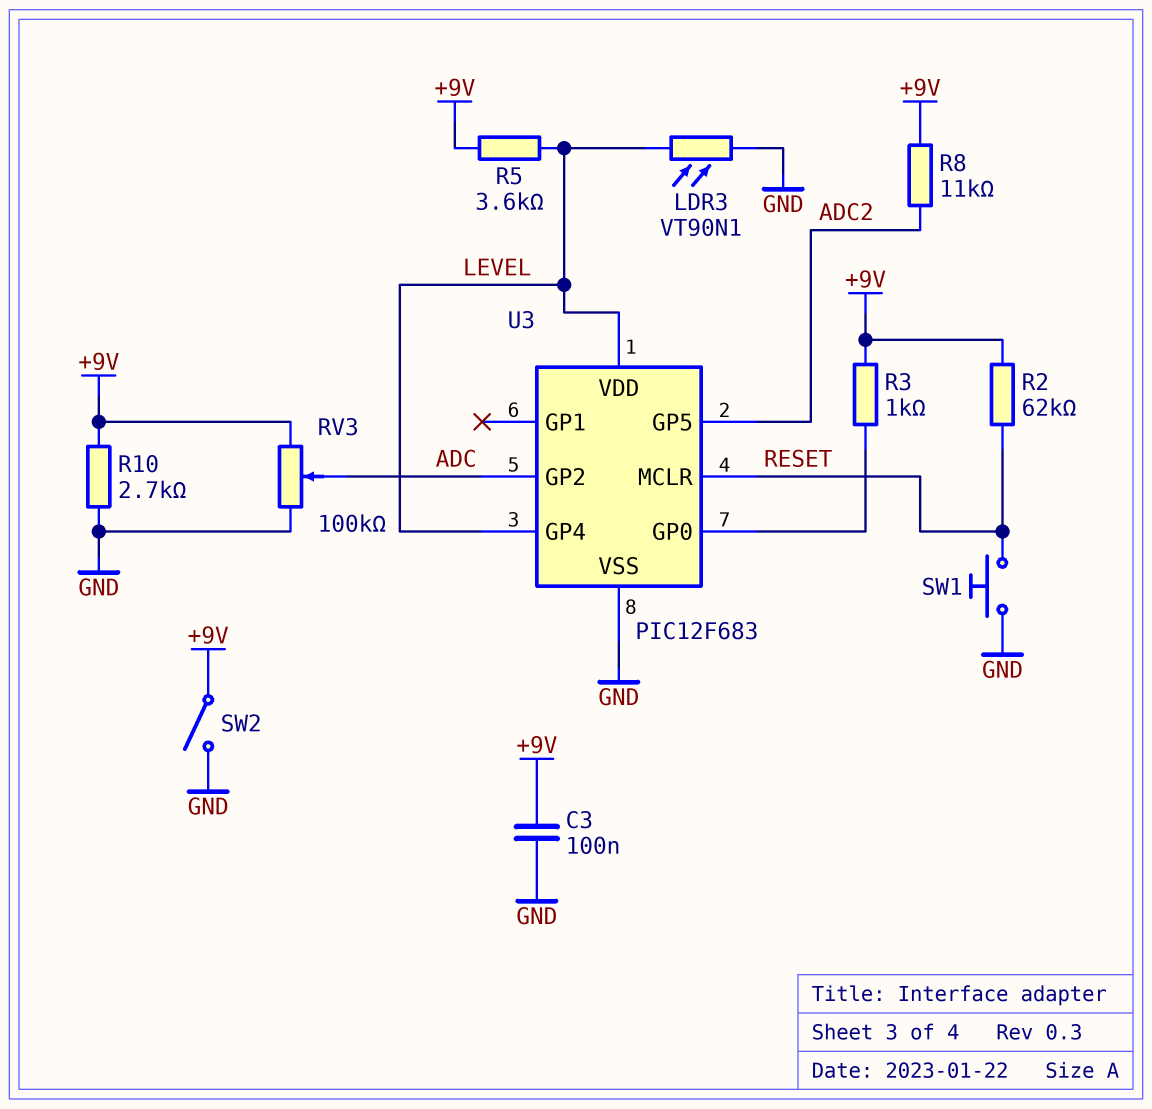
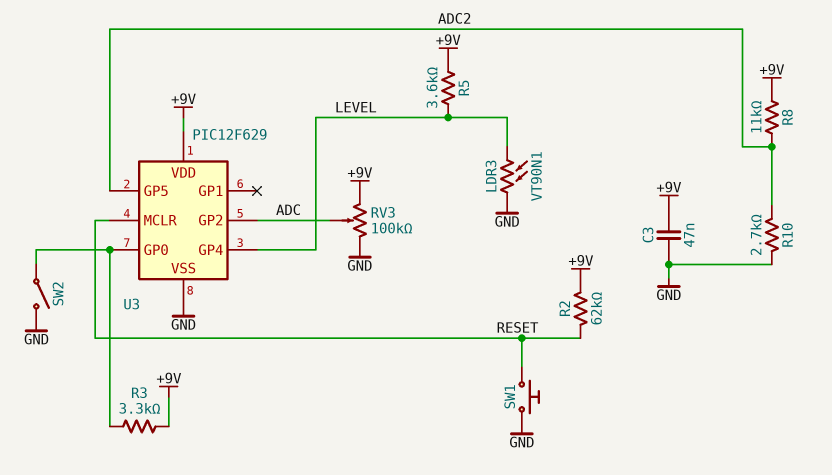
C3: 100nF (+9V, GND) -> 47nF (+9V, GND)
R3: 1k (+9V, U3/GP0) -> 3.3k (+9V, U3/GP0)
R10: 2.7k (+9V, GND) -> 2.7k (ADC2, GND)
SW2: switch (+9V, GND) -> switch (GND, U3/GP0)
U3: PIC12F683 -> PIC12F629
U3 pin VDD: LEVEL -> +9V

